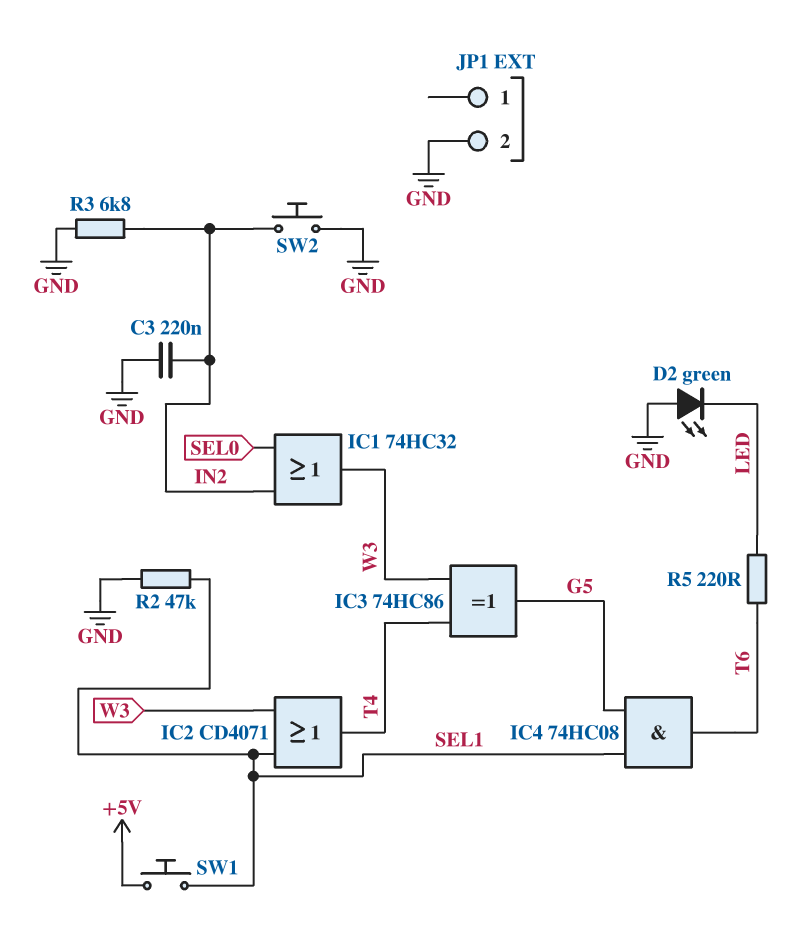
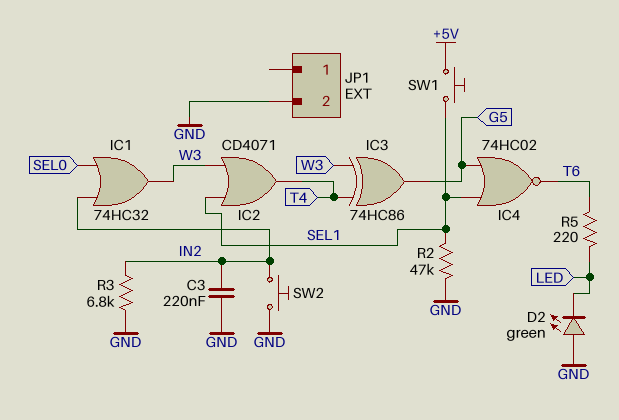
IC4: AND 74HC08 (in G5, in SEL1, out T6) -> NOR 74HC02 (in G5, in SEL1, out T6)

